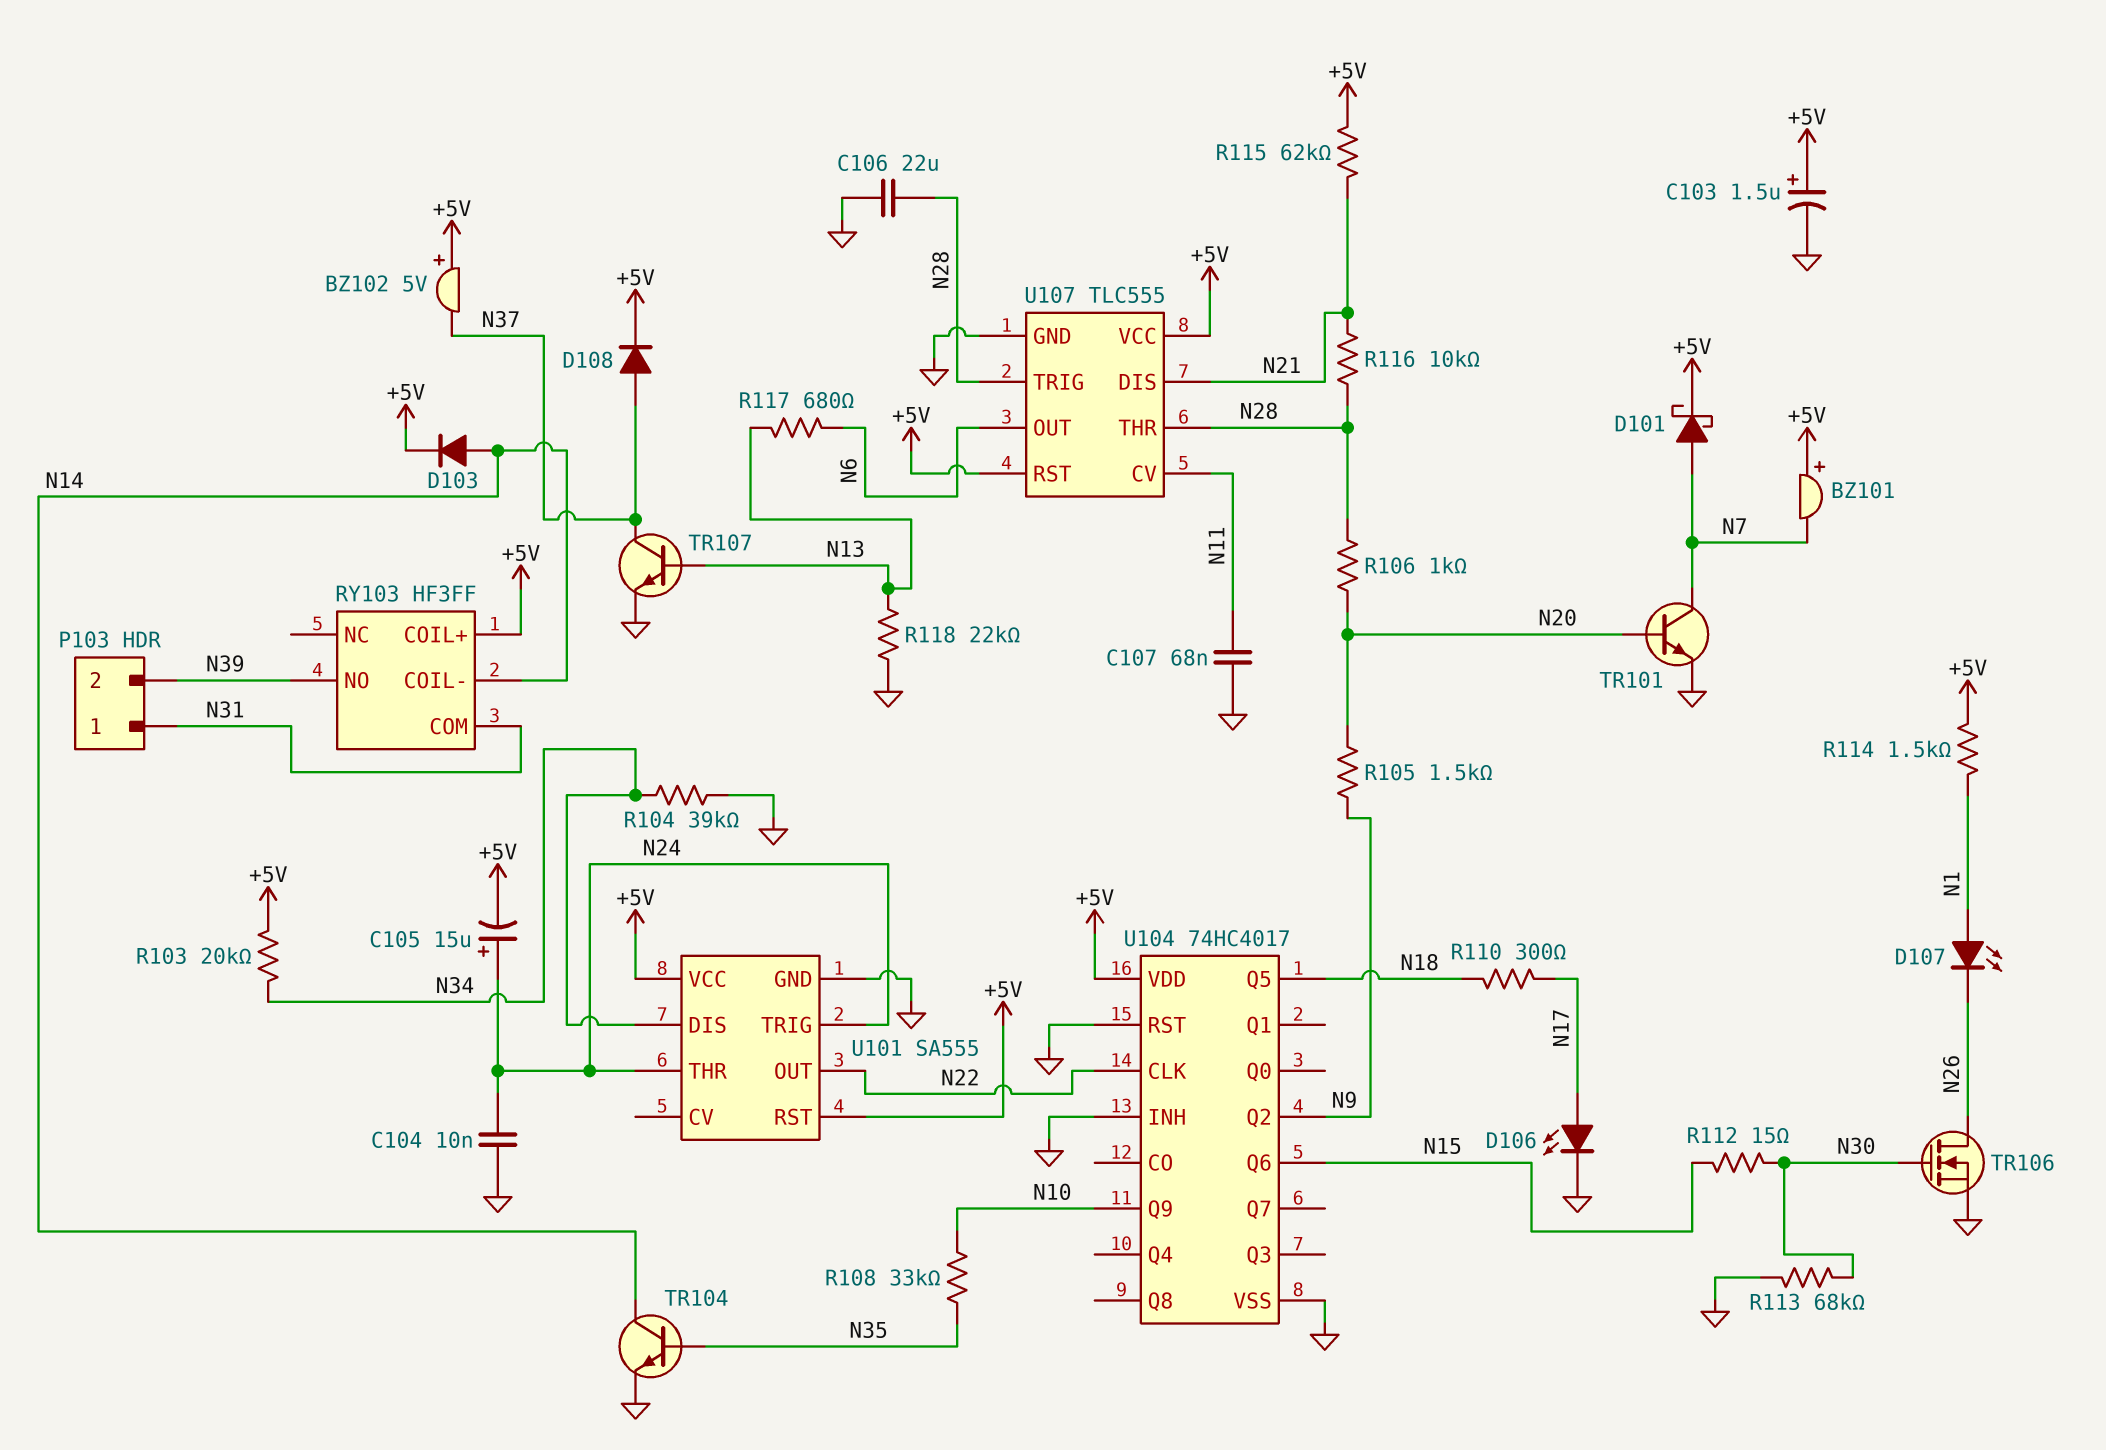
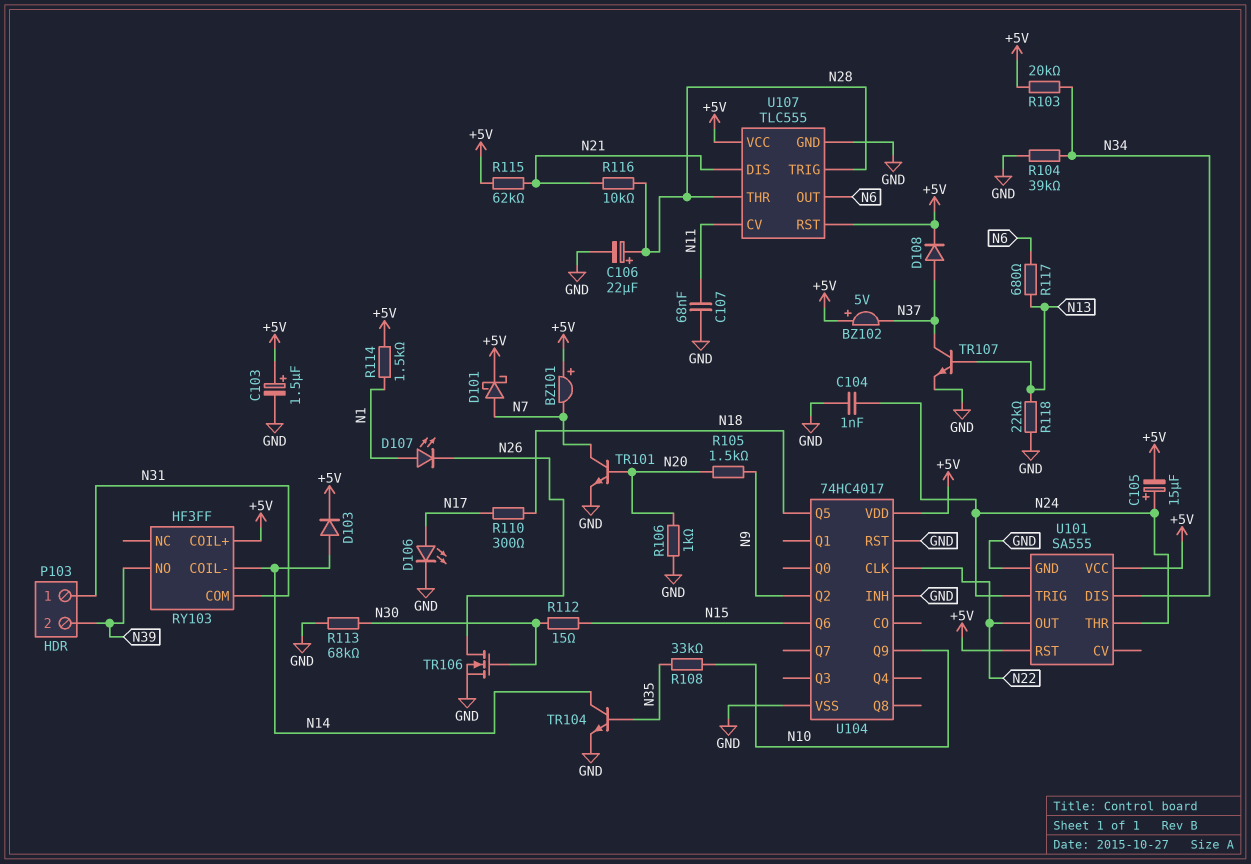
C104: 10nF (GND, N24) -> 1nF (GND, N24)
C106: 22uF (GND, N28) -> 22uF (plus N28, minus GND)
R106: 1k (N20, N28) -> 1k (GND, N20)

